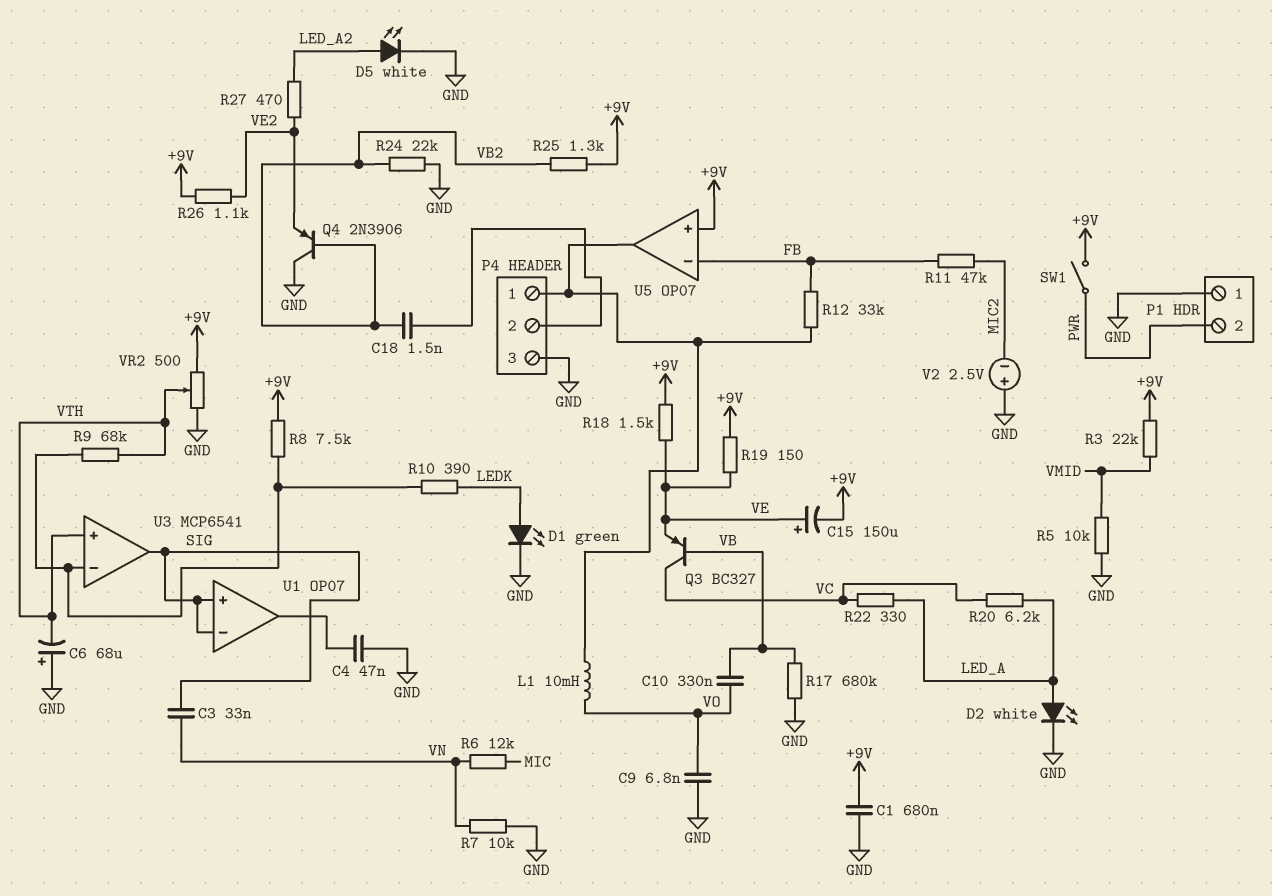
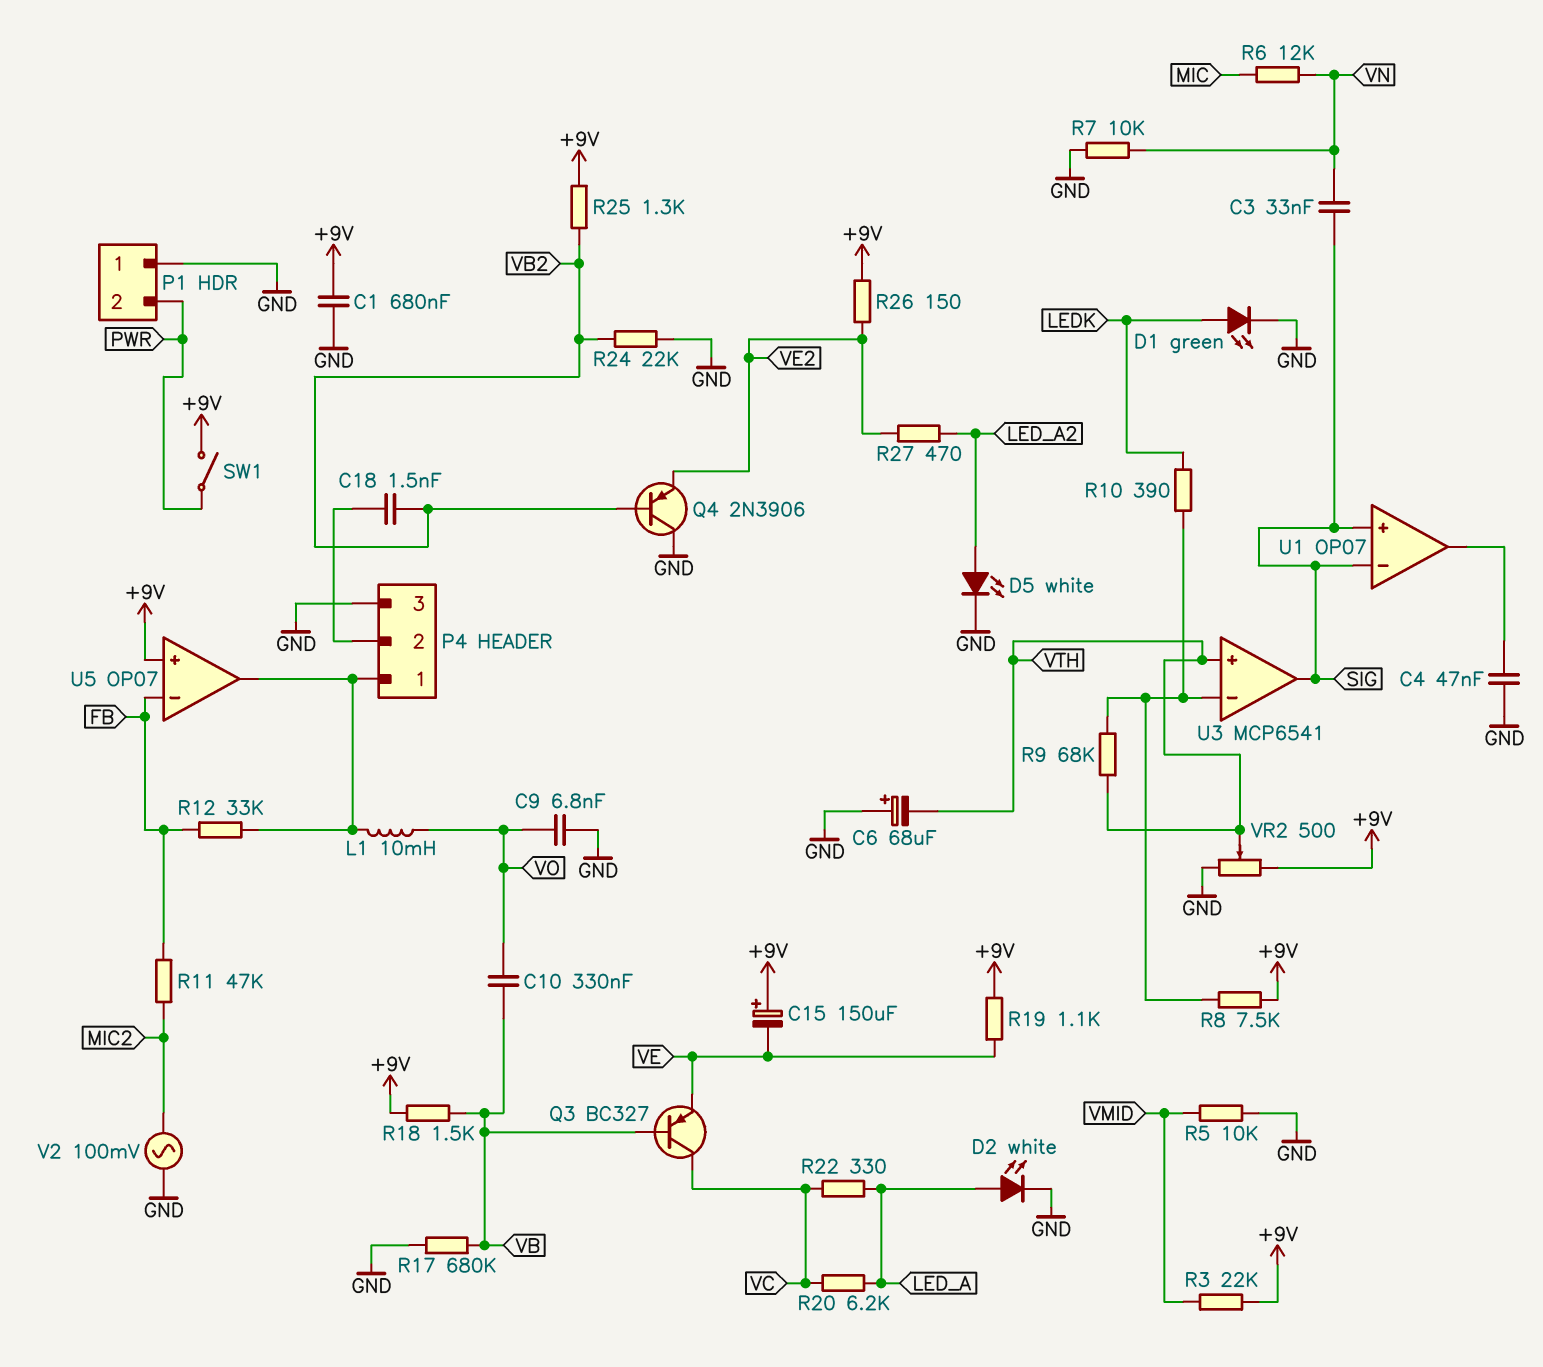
C15: 150uF (plus VE, minus +9V) -> 150uF (plus +9V, minus VE)
R18: 1.5k (+9V, VE) -> 1.5k (+9V, VB)
R19: 150 (+9V, VE) -> 1.1k (+9V, VE)
R26: 1.1k (+9V, VE2) -> 150 (+9V, VE2)
V2: 2.5V (plus GND, minus MIC2) -> AC 100mV (GND, MIC2)

